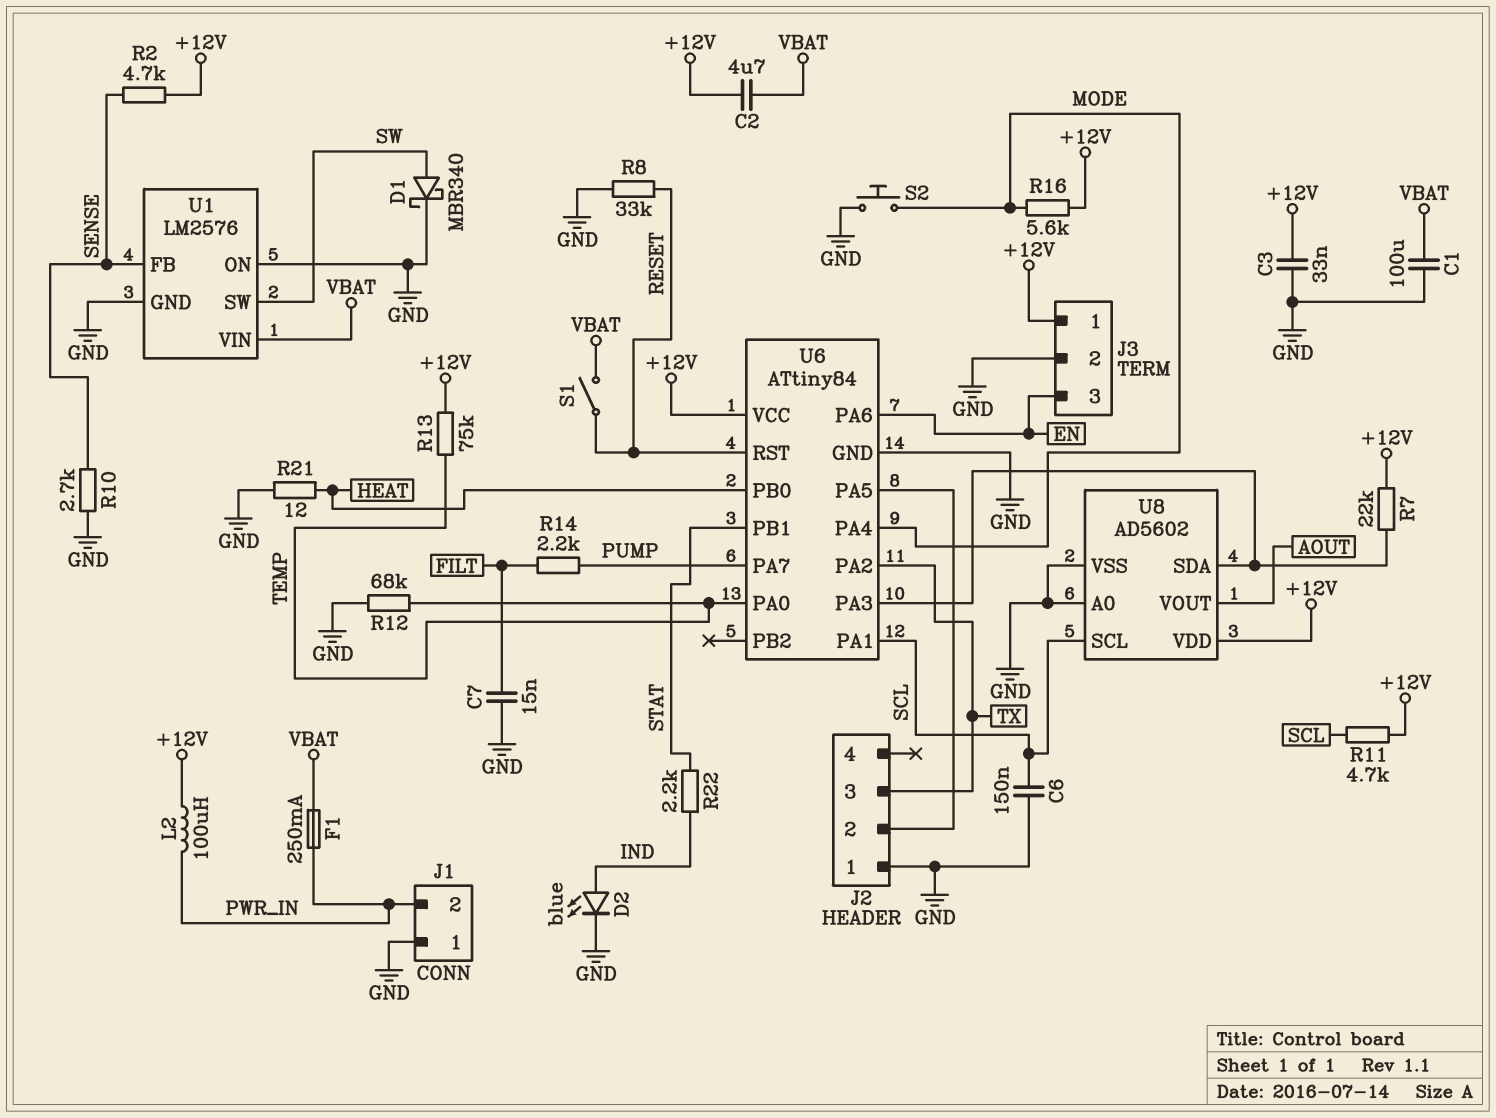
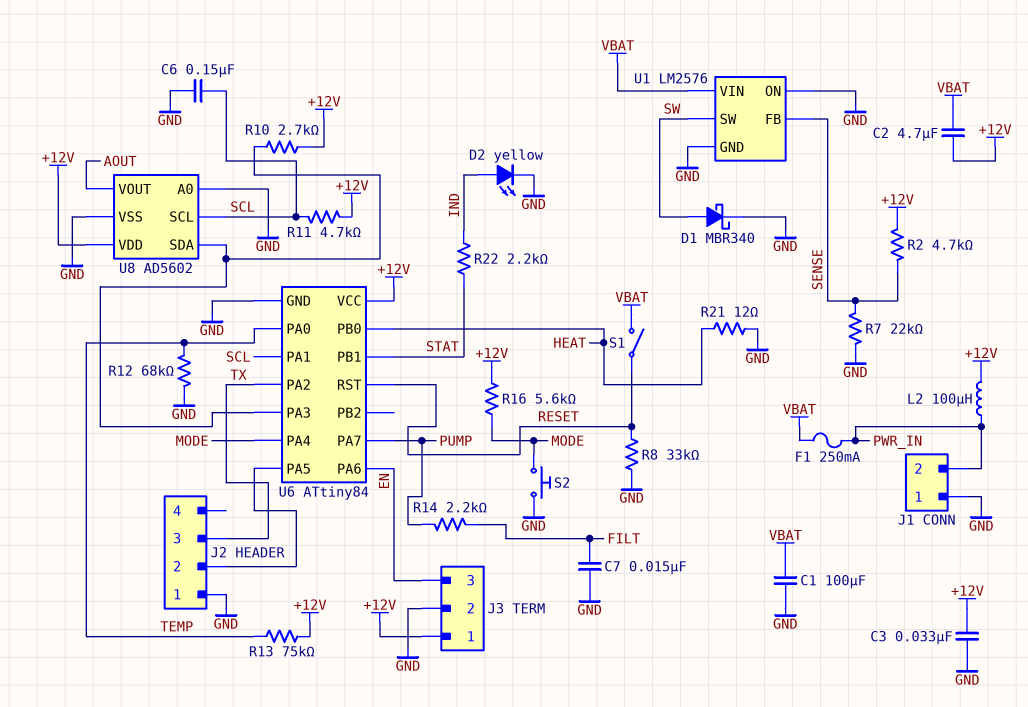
D2: LED blue (A IND, K GND) -> LED yellow (A IND, K GND)
R7: 22k (+12V, U6/PA3) -> 22k (GND, SENSE)
R10: 2.7k (GND, SENSE) -> 2.7k (+12V, U6/PA3)

